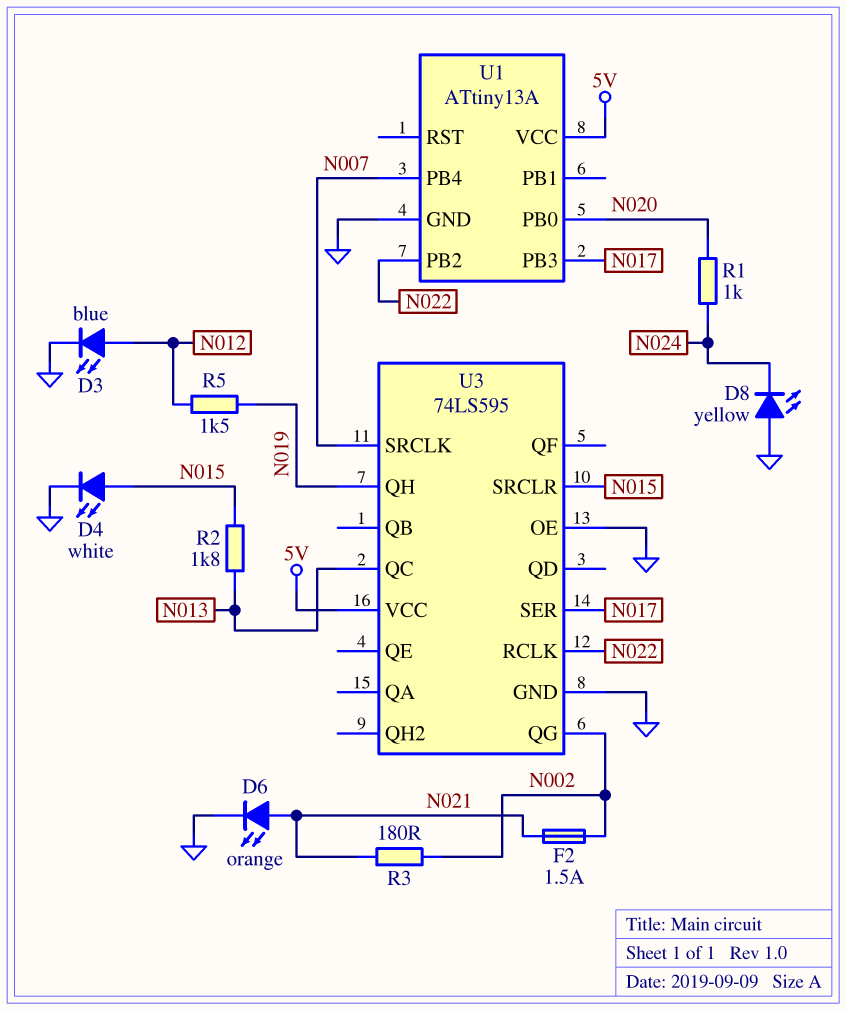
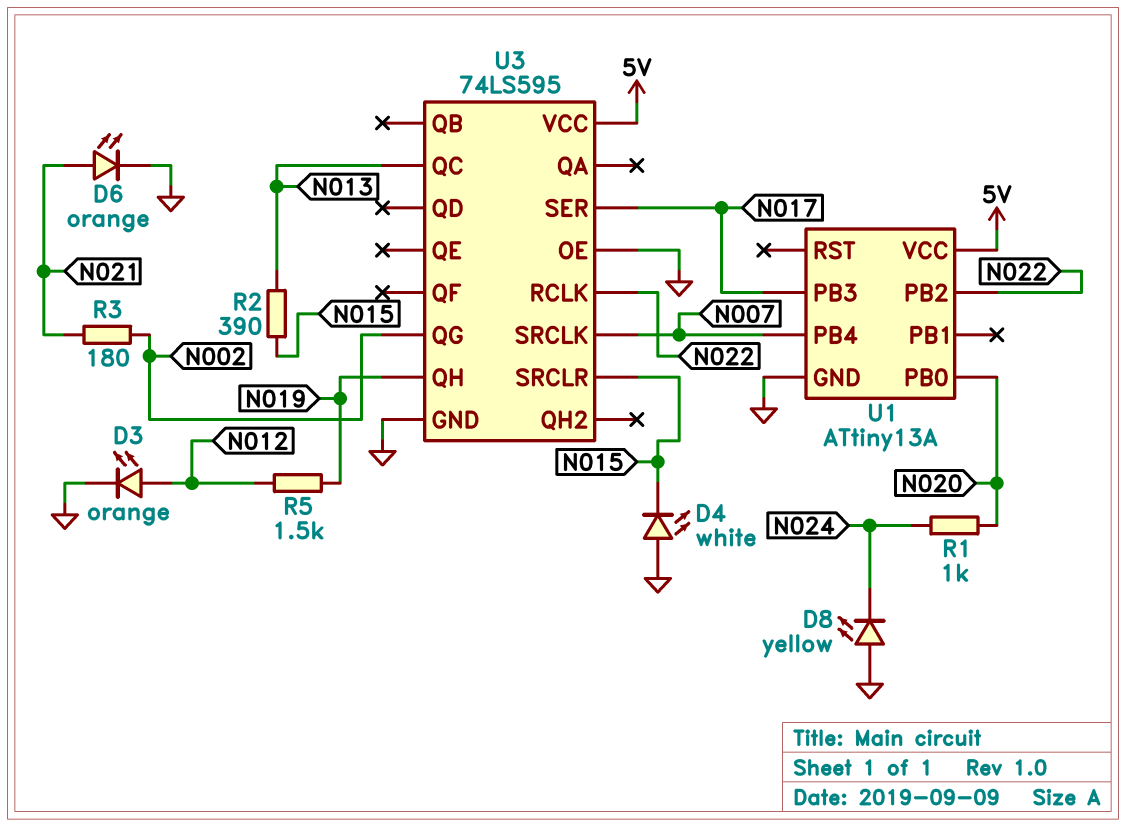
D3: LED blue (A N012, K GND) -> LED orange (A N012, K GND)
D4: LED white (A N015, K GND) -> LED white (A GND, K N015)
F2: 1.5A (N002, N021) -> none
R2: 1.8k (N013, N015) -> 390 (N013, N015)

